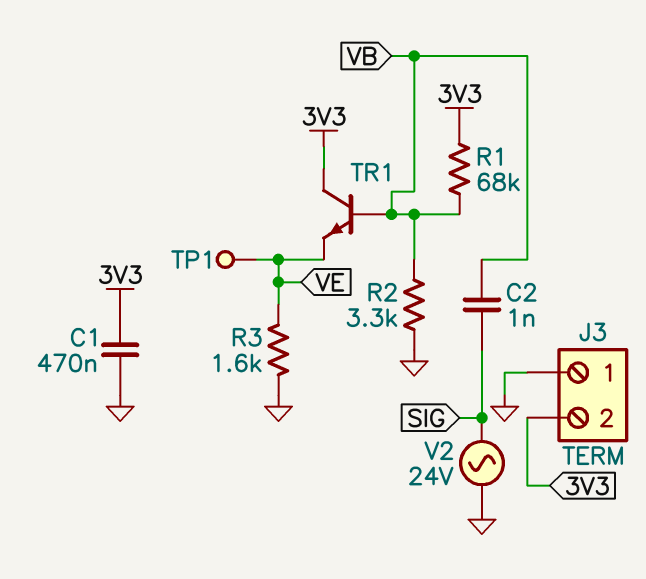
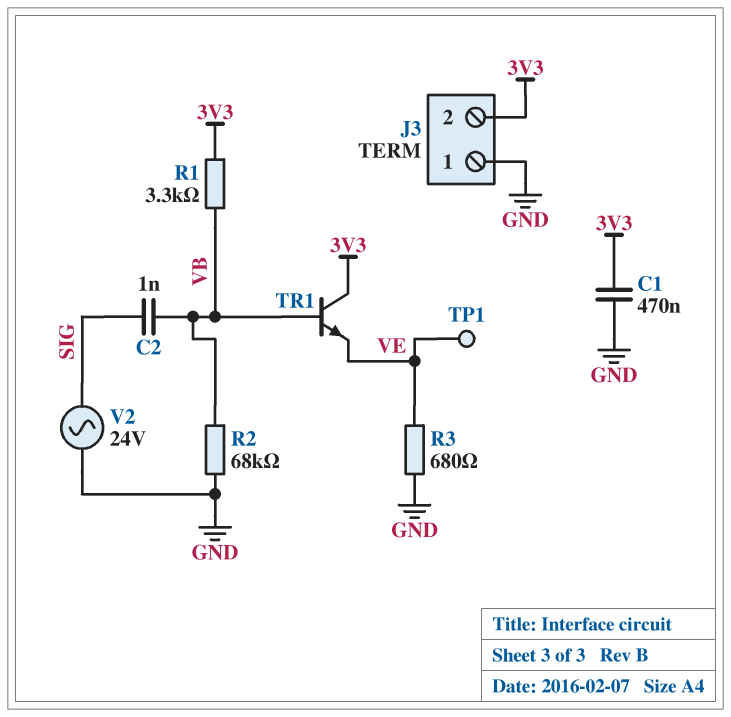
R1: 68k (3V3, VB) -> 3.3k (3V3, VB)
R2: 3.3k (GND, VB) -> 68k (GND, VB)
R3: 1.6k (GND, VE) -> 680 (GND, VE)

